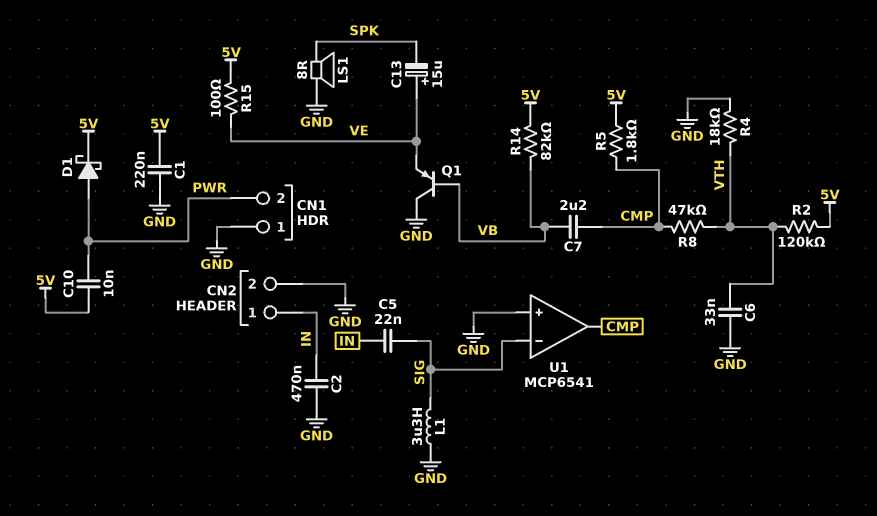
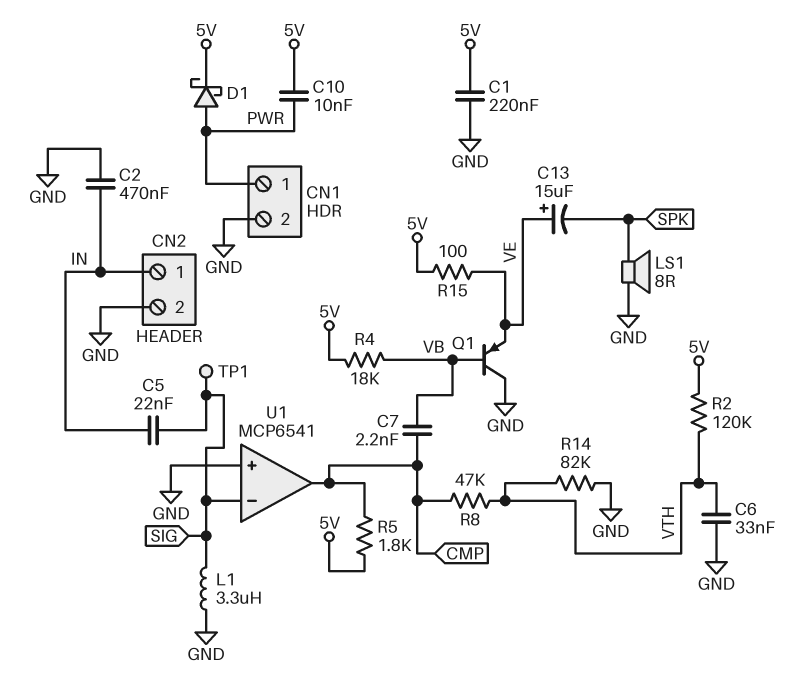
C7: 2.2uF (CMP, VB) -> 2.2nF (CMP, VB)
CN1 pin 1: GND -> PWR
CN1 pin 2: PWR -> GND
R4: 18k (GND, VTH) -> 18k (5V, VB)
R14: 82k (5V, VB) -> 82k (GND, VTH)
TP1: none -> test point (SIG)

